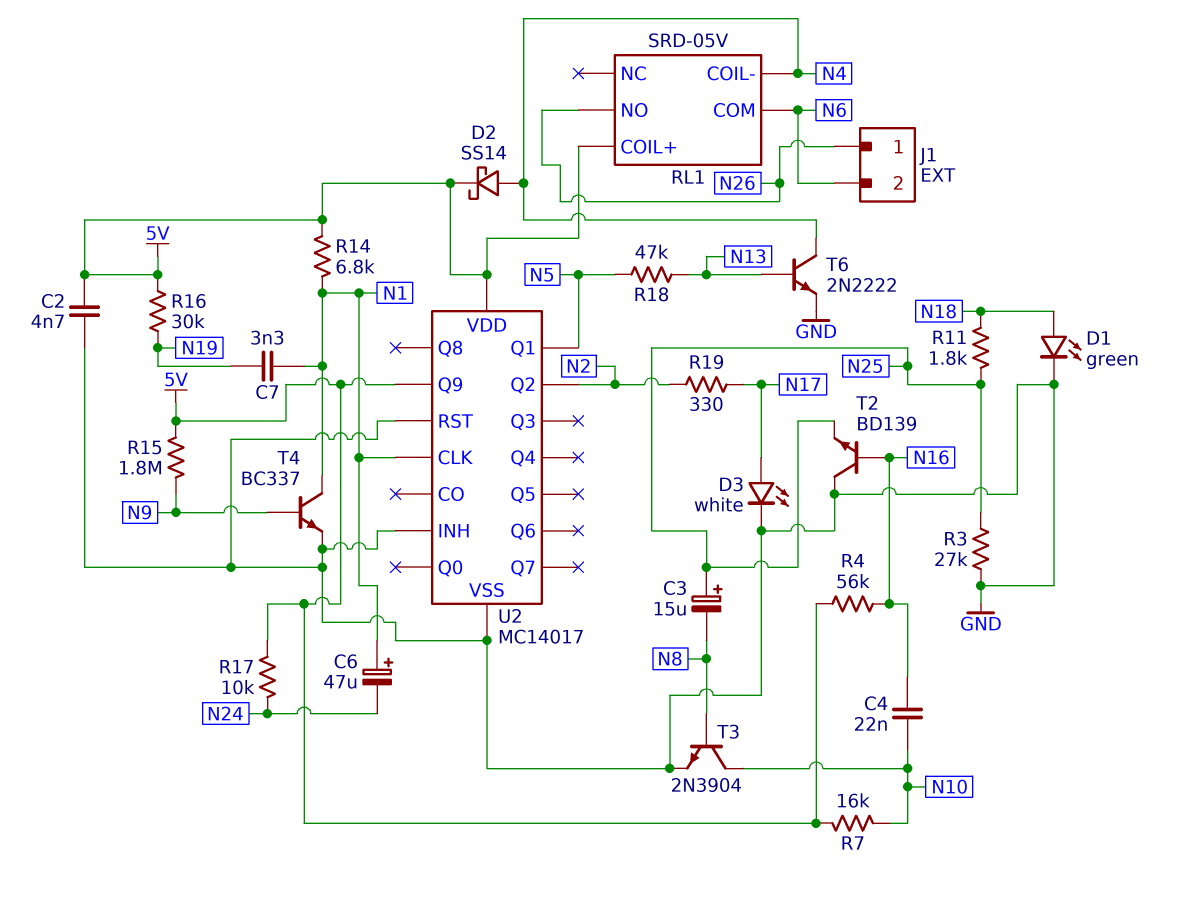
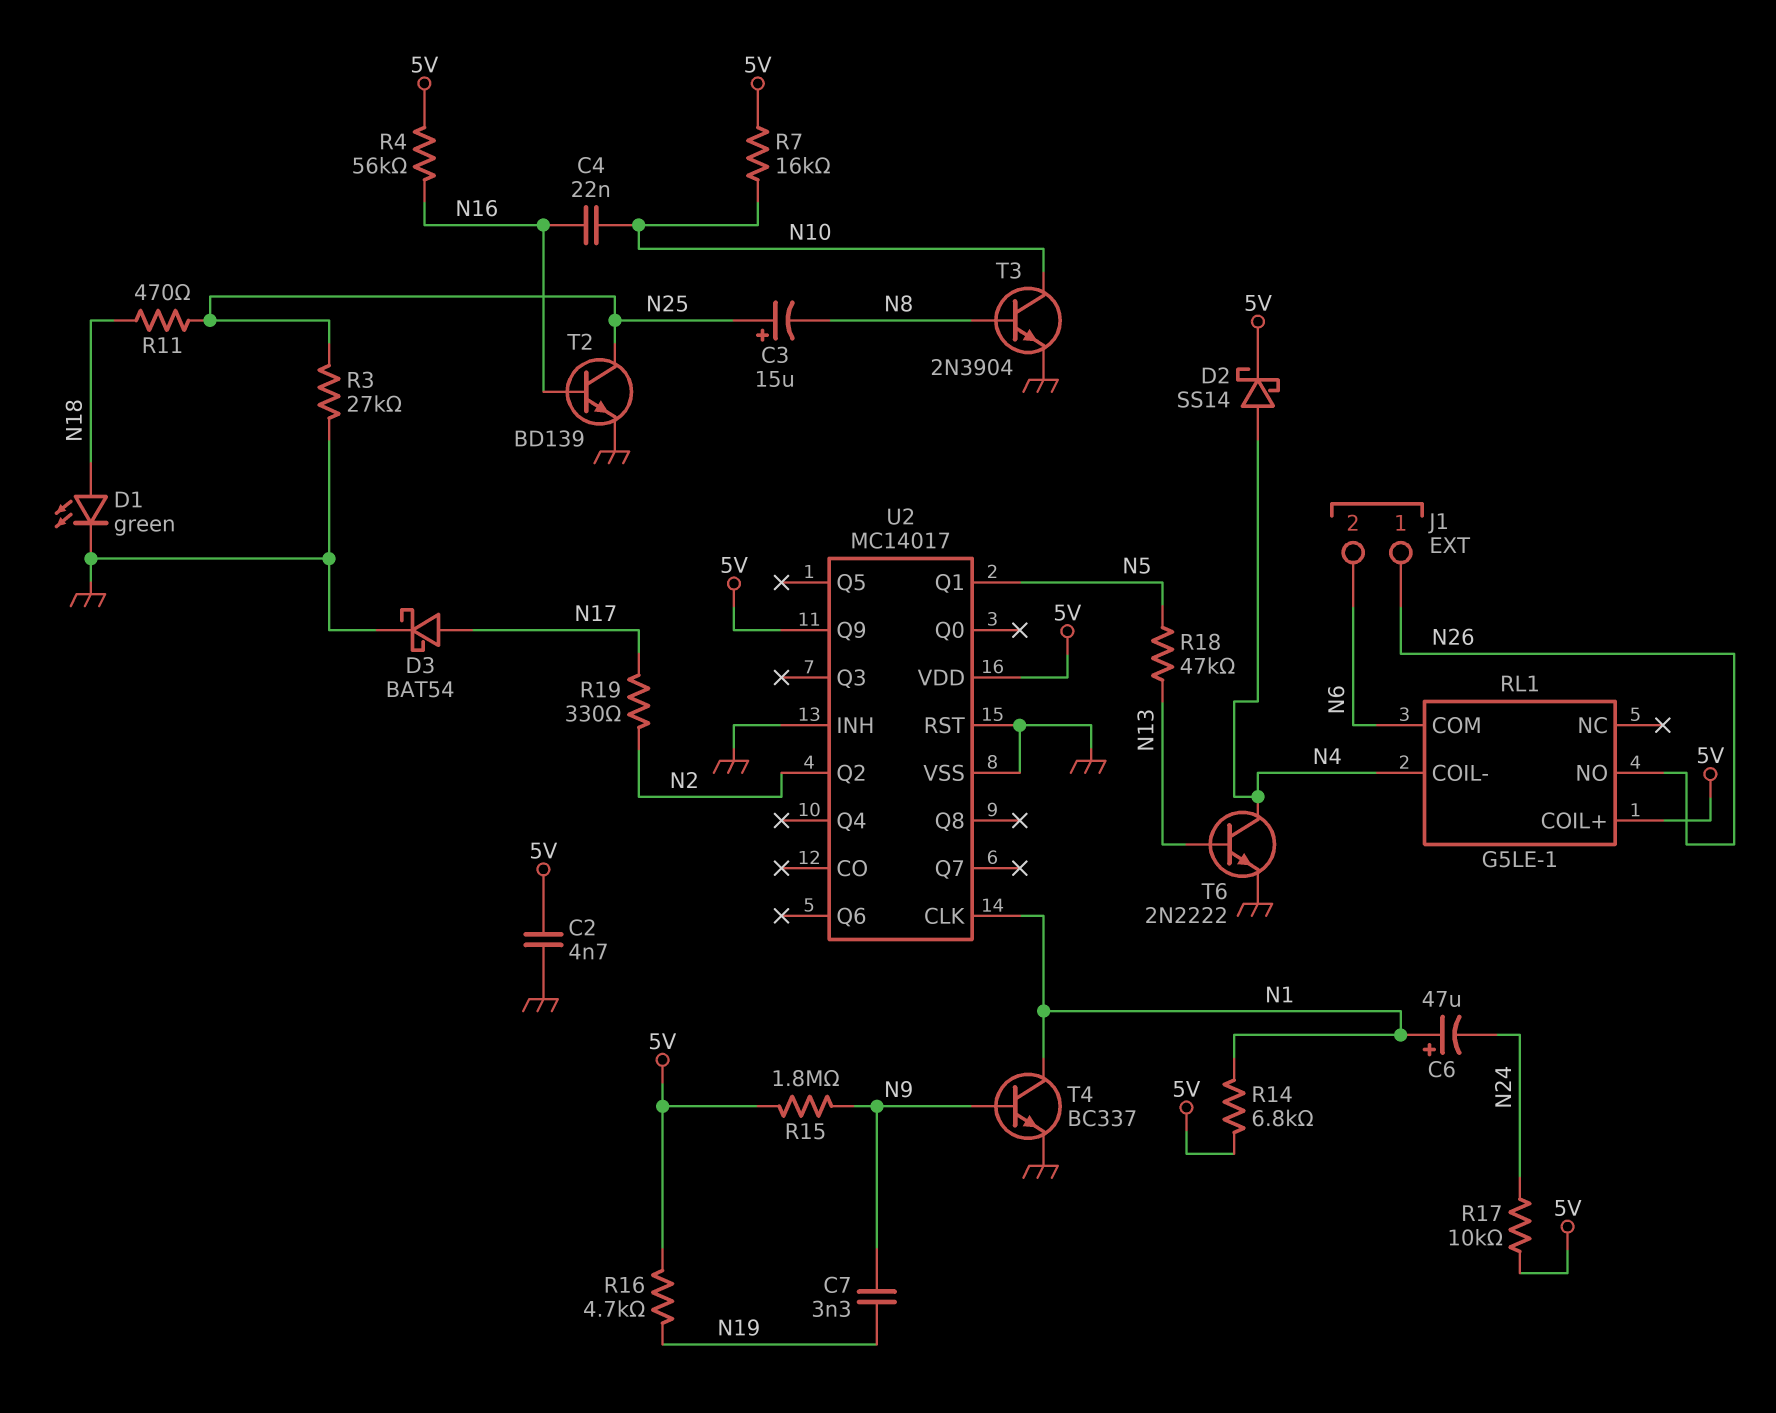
C7: 3.3nF (N1, N19) -> 3.3nF (N9, N19)
D3: LED white (A N17, K GND) -> schottky BAT54 (A N17, K GND)
R11: 1.8k (N18, N25) -> 470 (N18, N25)
R16: 30k (5V, N19) -> 4.7k (5V, N19)
RL1: SRD-05V -> G5LE-1
T2: NPN BD139 (B N16, C GND, E N25) -> NPN BD139 (B N16, C N25, E GND)

